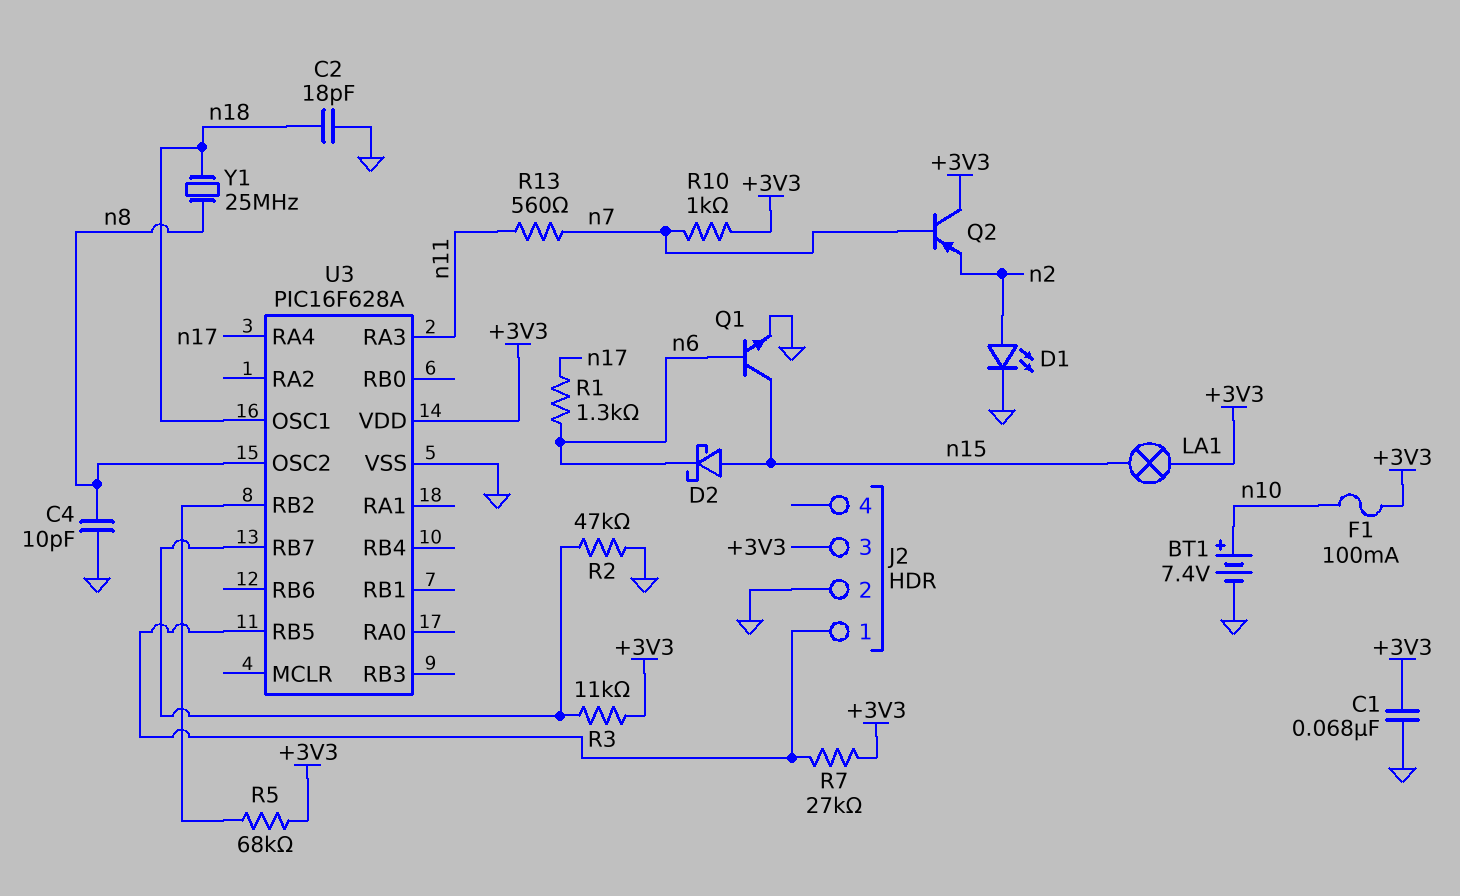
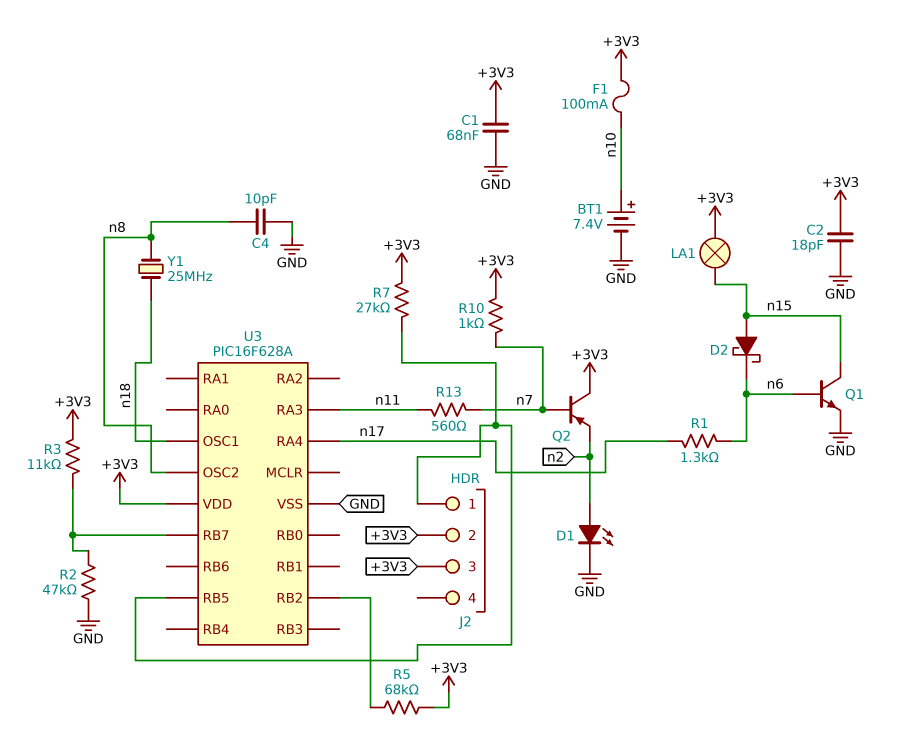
C2: 18pF (GND, n18) -> 18pF (+3V3, GND)
J2 pin 2: GND -> +3V3

